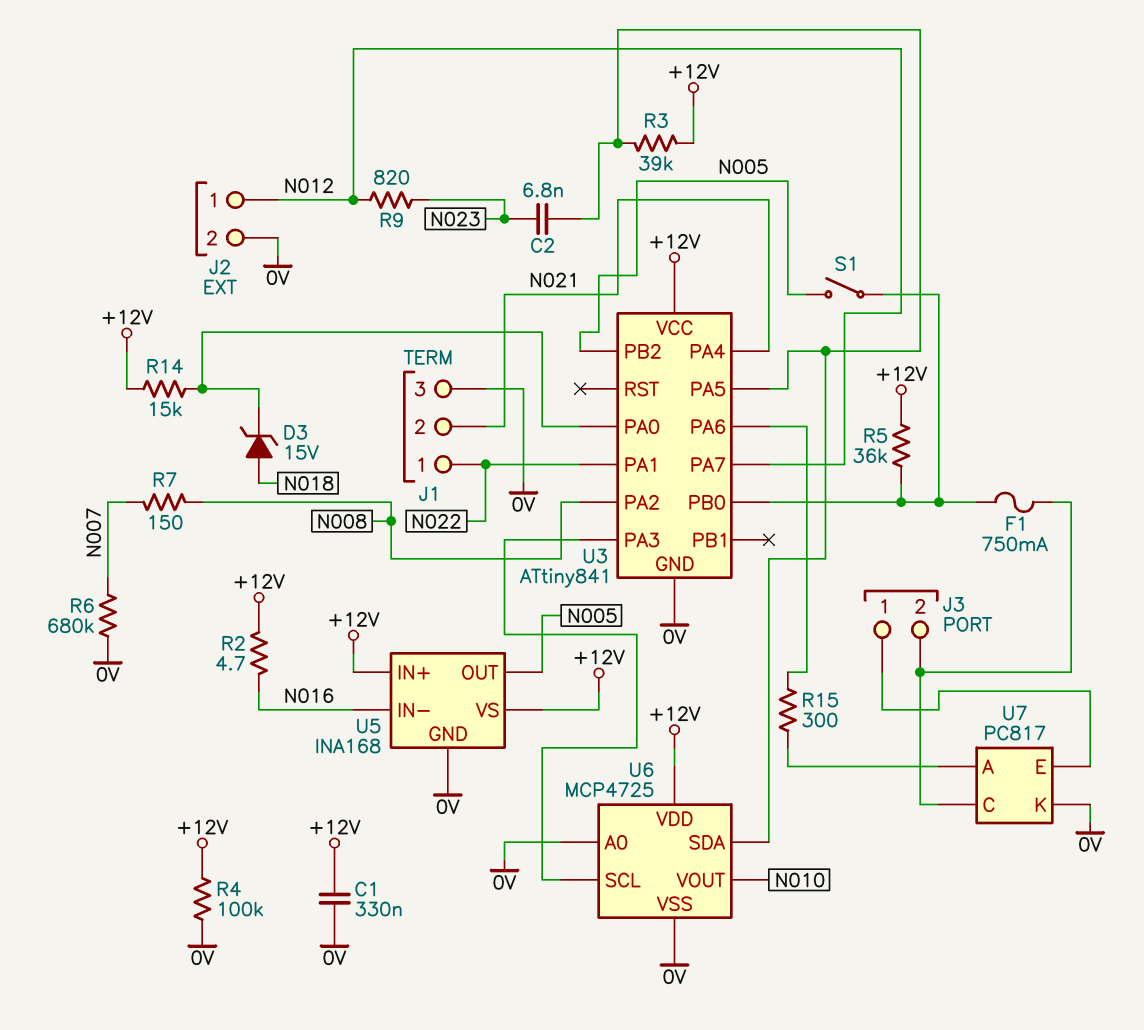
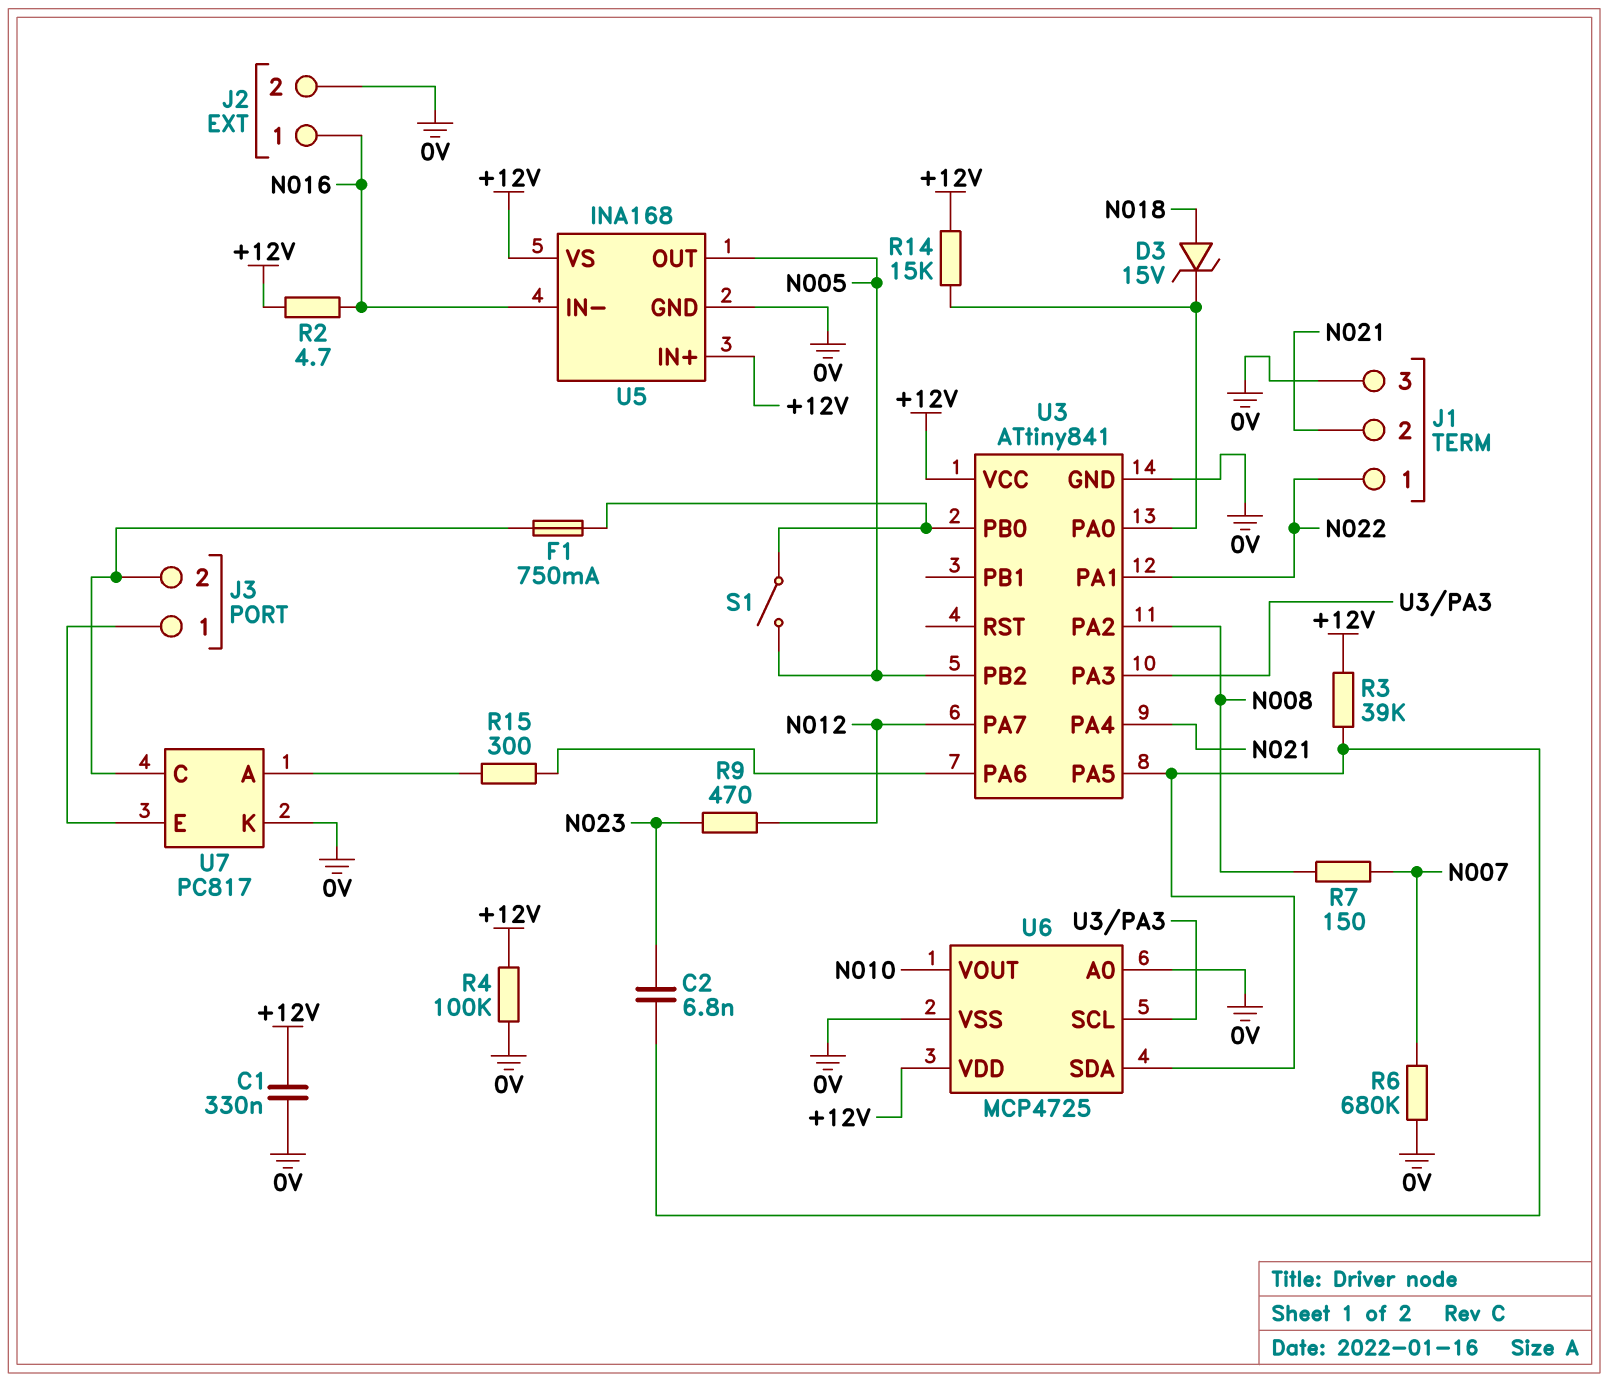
J2 pin 1: N012 -> N016
R5: 36k (+12V, U3/PB0) -> none
R9: 820 (N012, N023) -> 470 (N012, N023)

